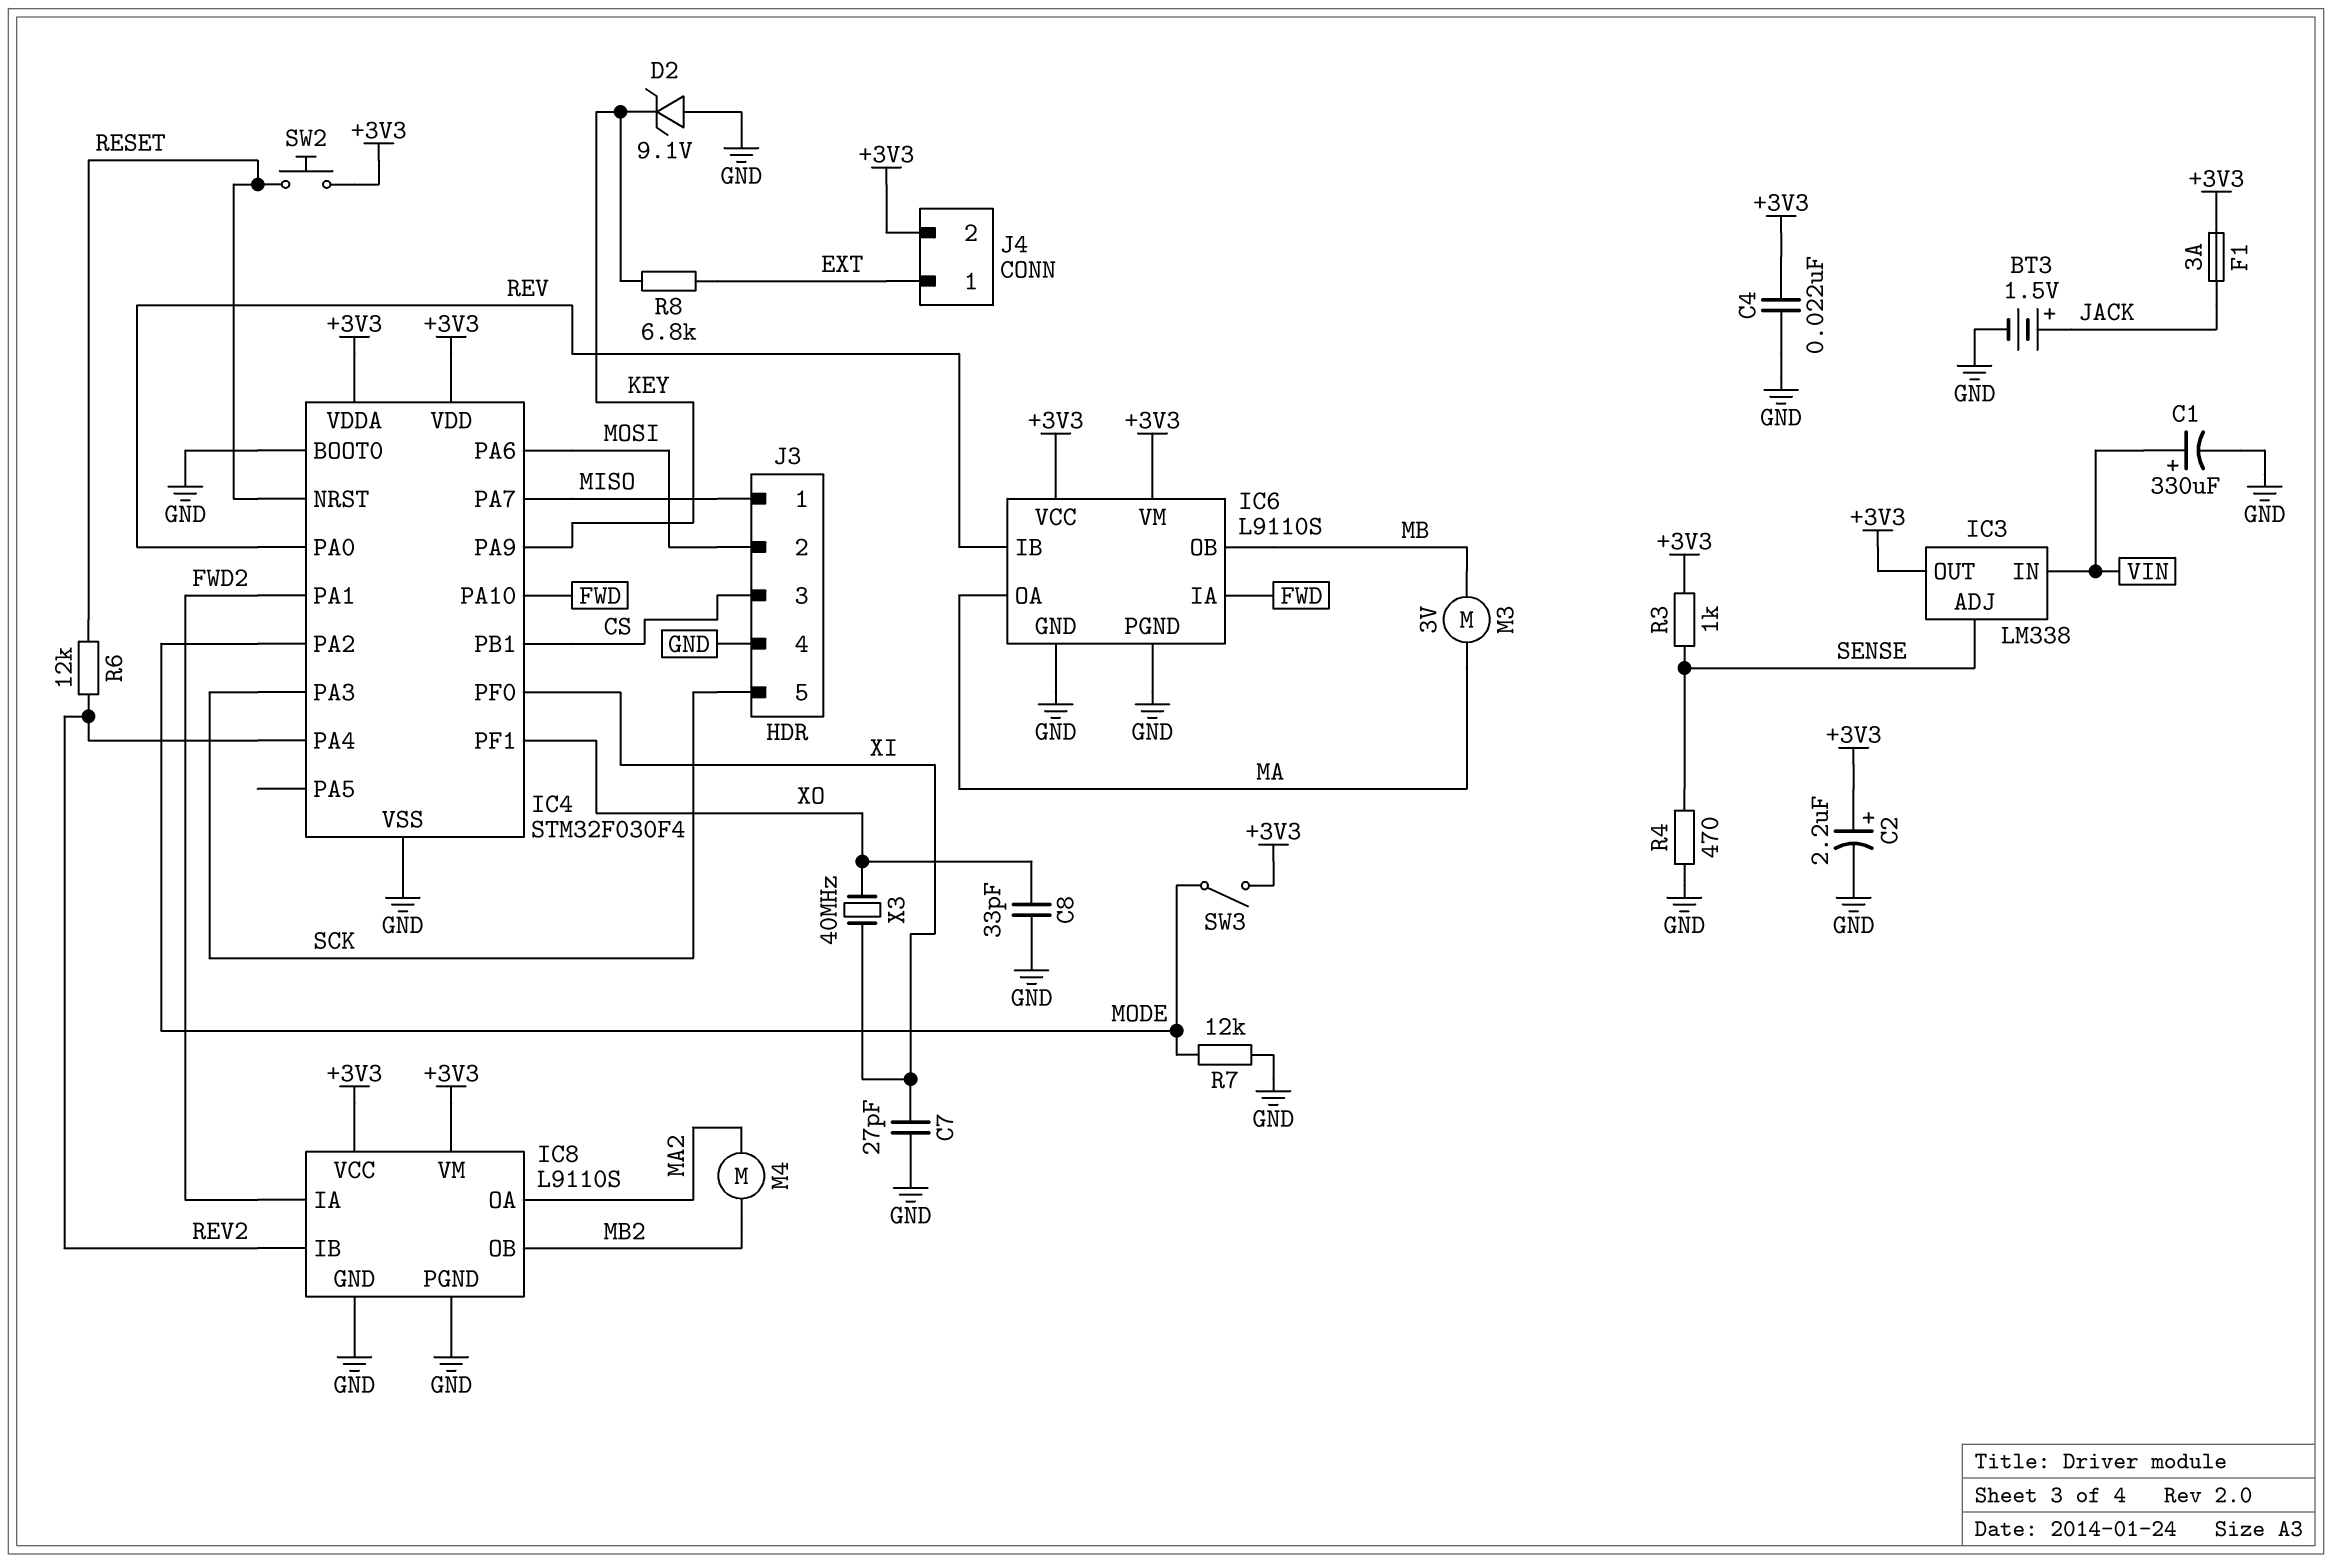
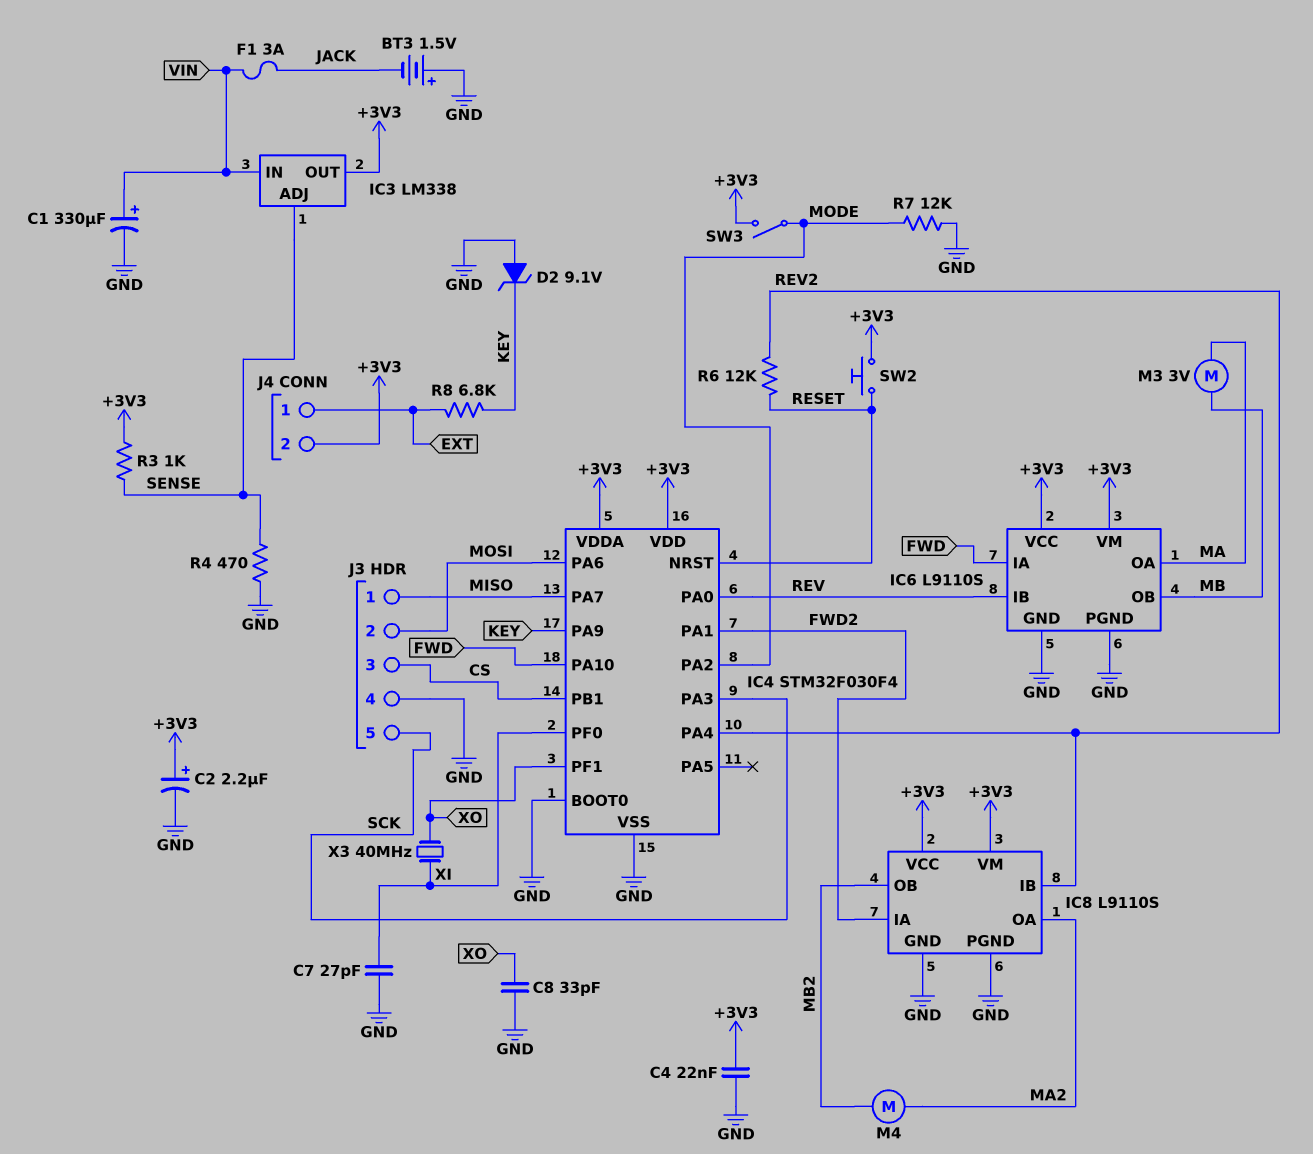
BT3: 1.5V (plus JACK, minus GND) -> 1.5V (plus GND, minus JACK)
F1: 3A (+3V3, JACK) -> 3A (JACK, VIN)

